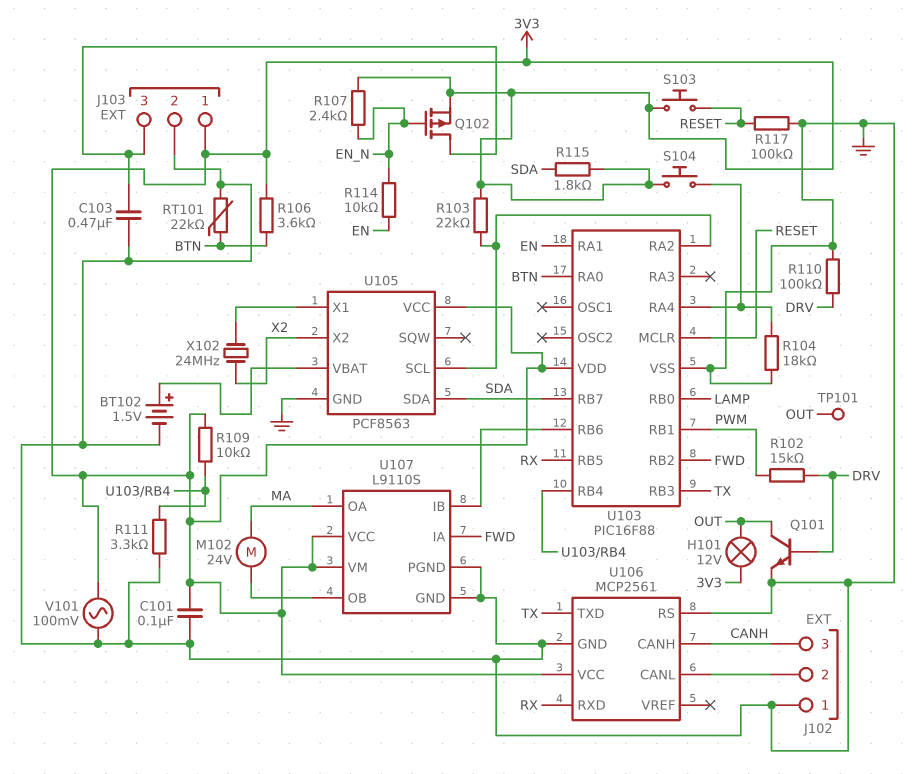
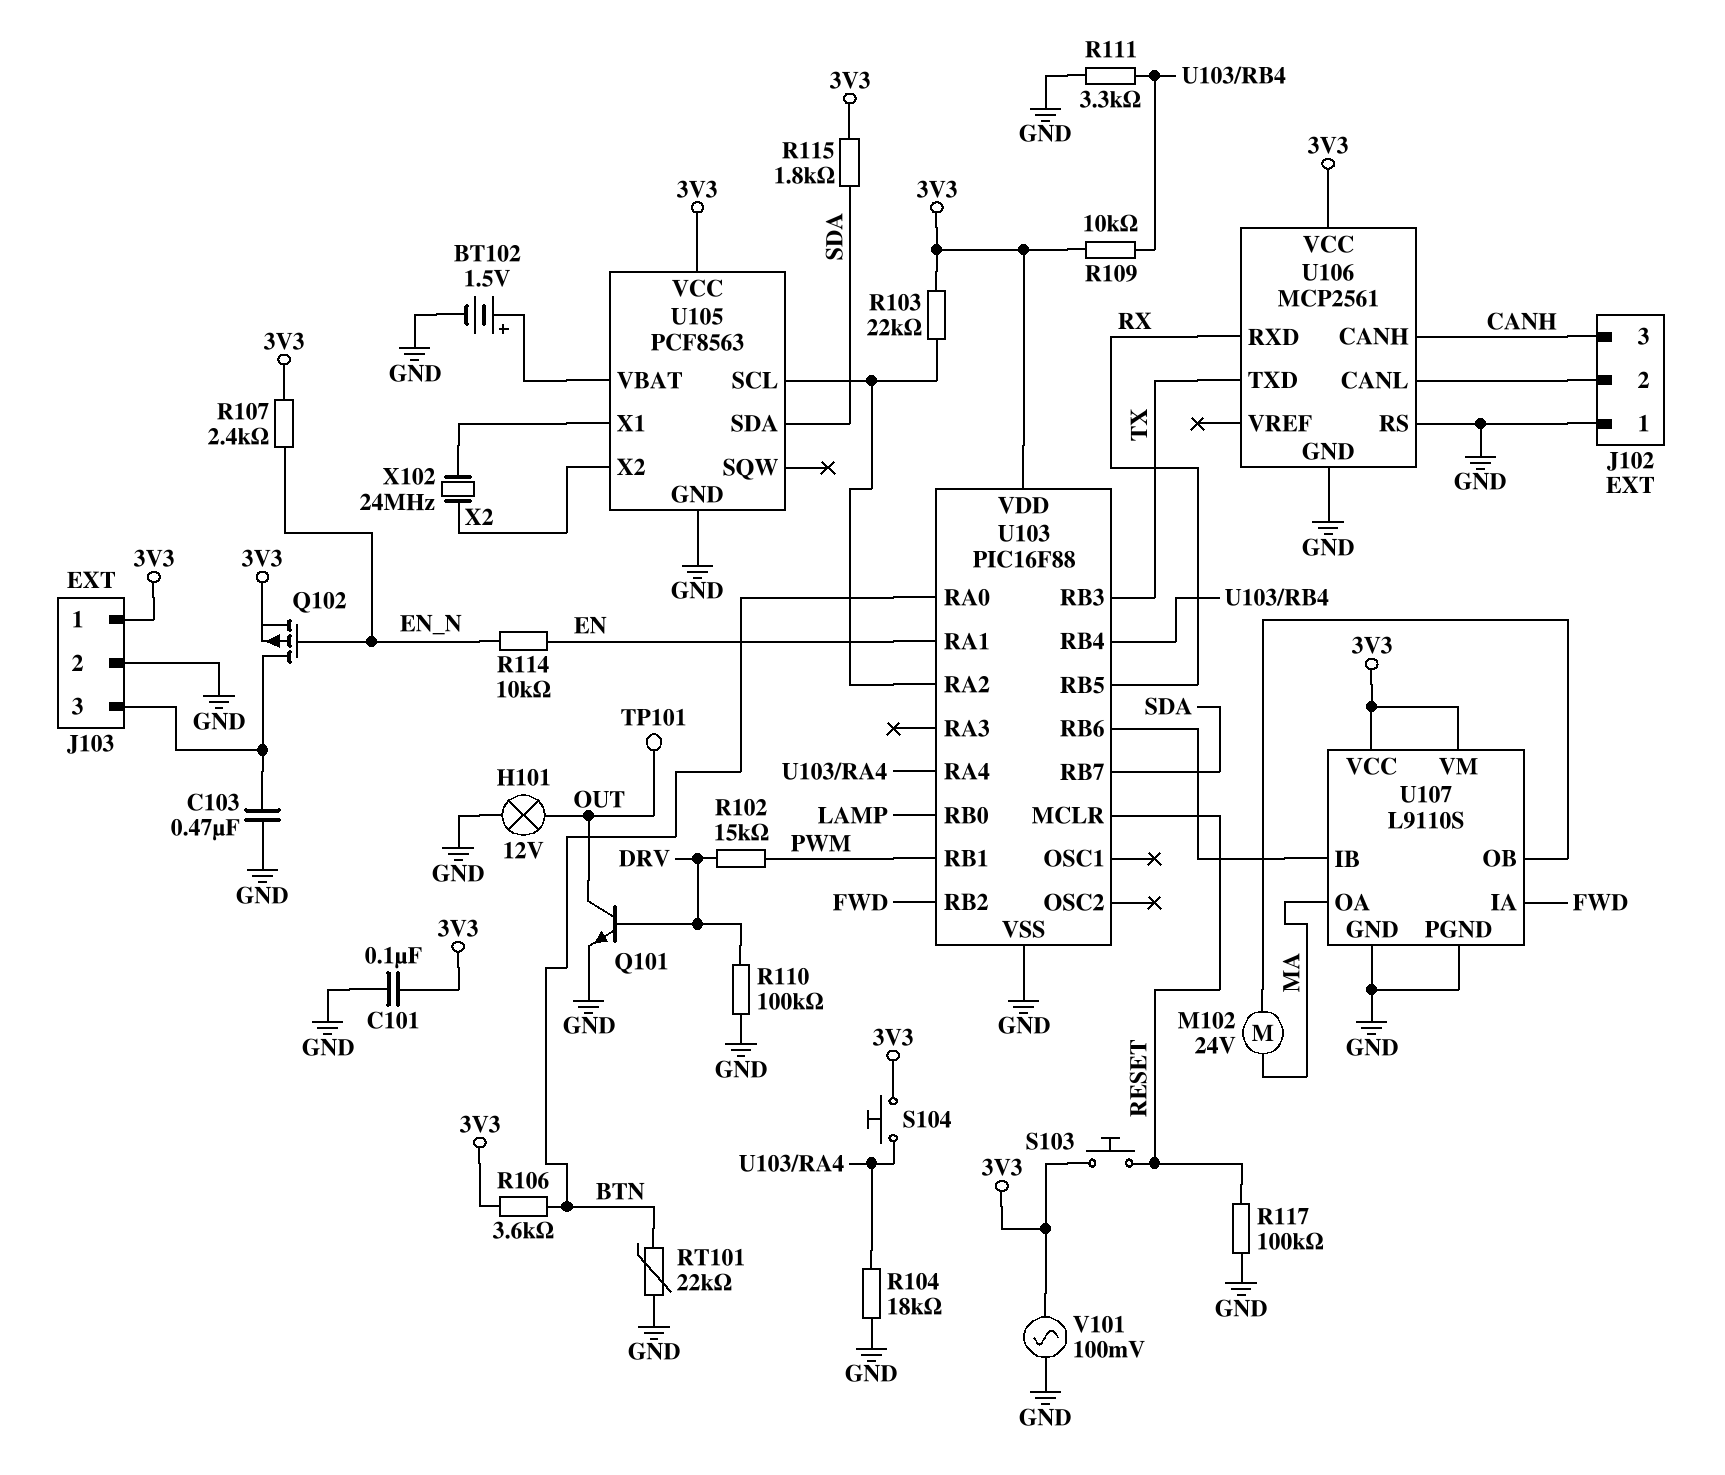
H101: lamp 12V (3V3, OUT) -> lamp 12V (GND, OUT)

